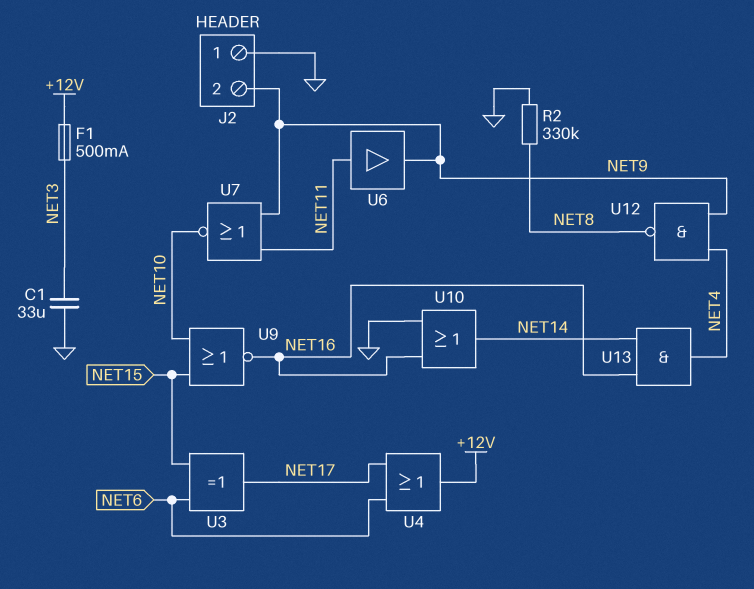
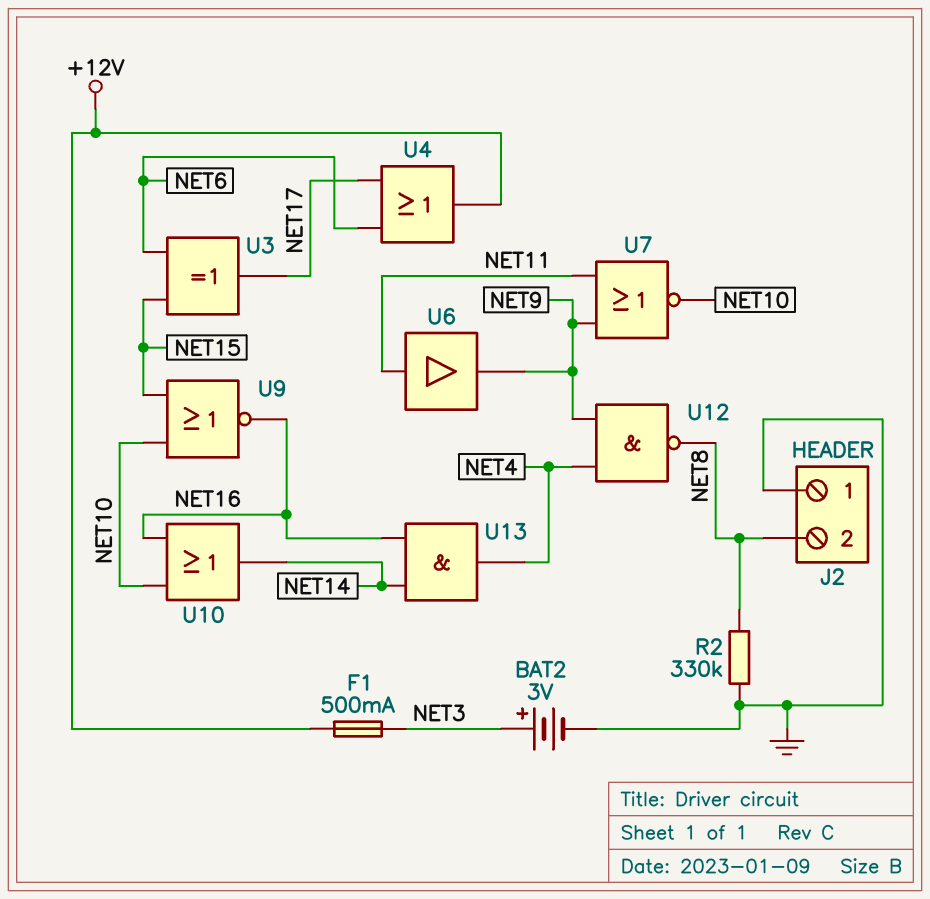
BAT2: none -> 3V (plus NET3, minus GND)
C1: 33uF (GND, NET3) -> none
J2 pin 2: NET9 -> NET8
U10: OR (in GND, in NET16, out NET14) -> OR (in NET10, in NET16, out NET14)

